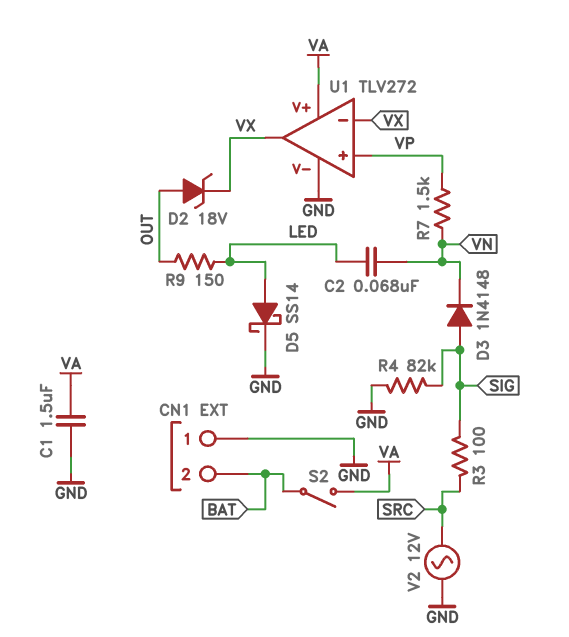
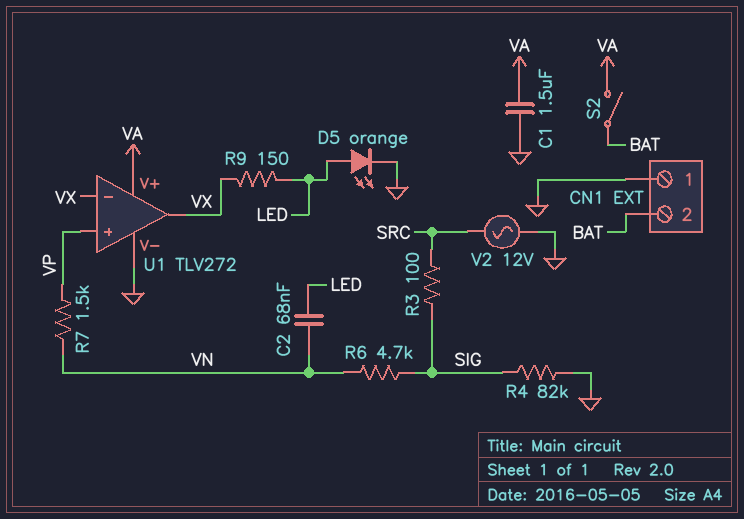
D2: zener 18V (A OUT, K VX) -> none
D3: diode 1N4148 (A SIG, K VN) -> none
D5: schottky SS14 (A LED, K GND) -> LED orange (A LED, K GND)
R6: none -> 4.7k (SIG, VN)
R9: 150 (LED, OUT) -> 150 (LED, VX)

